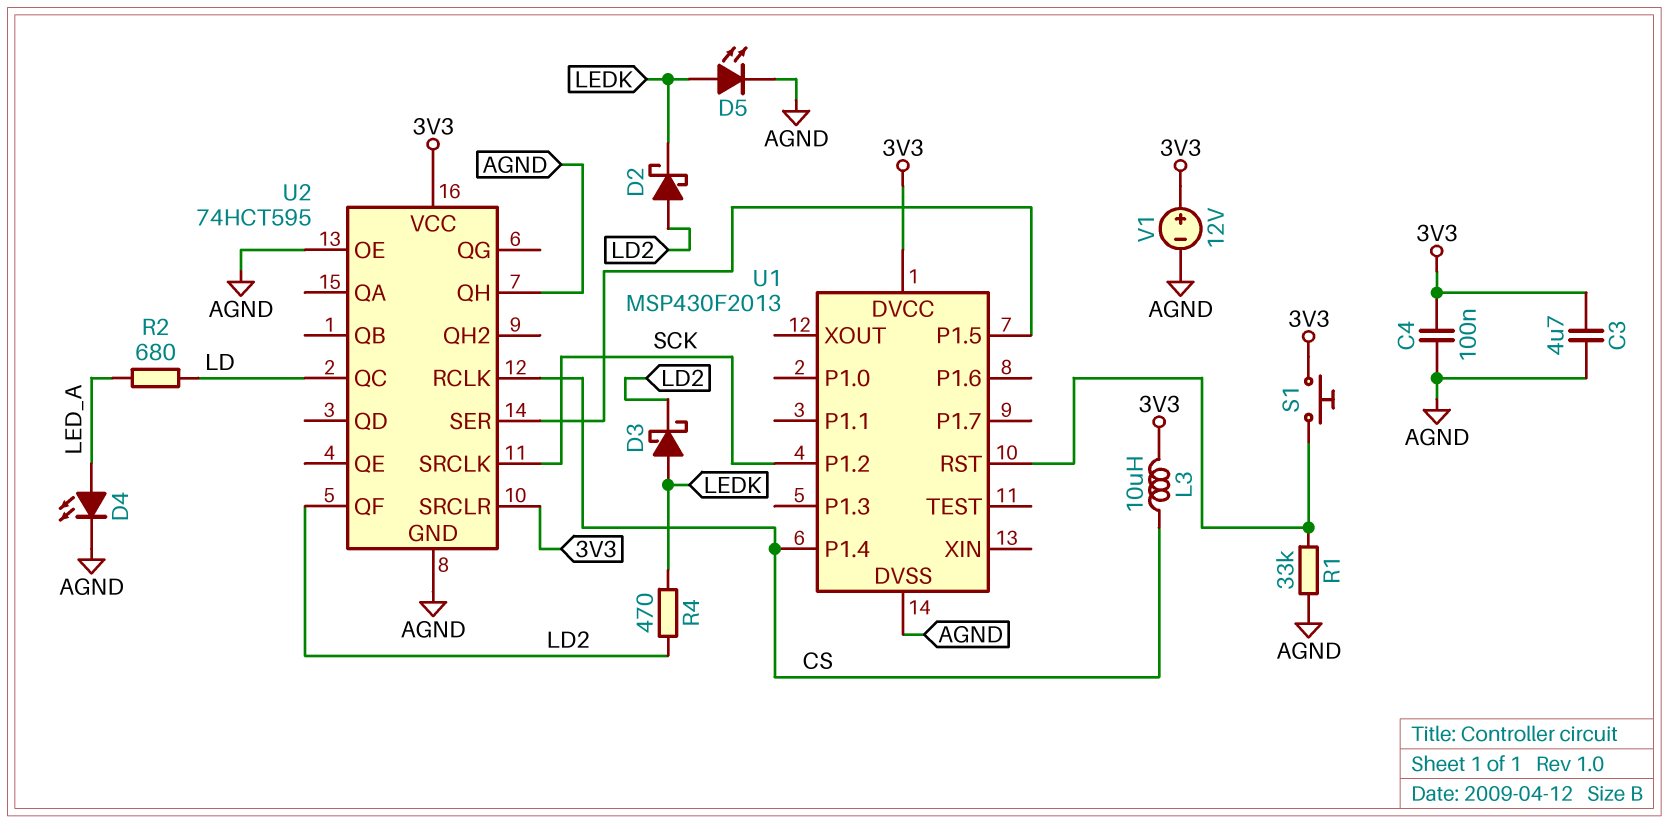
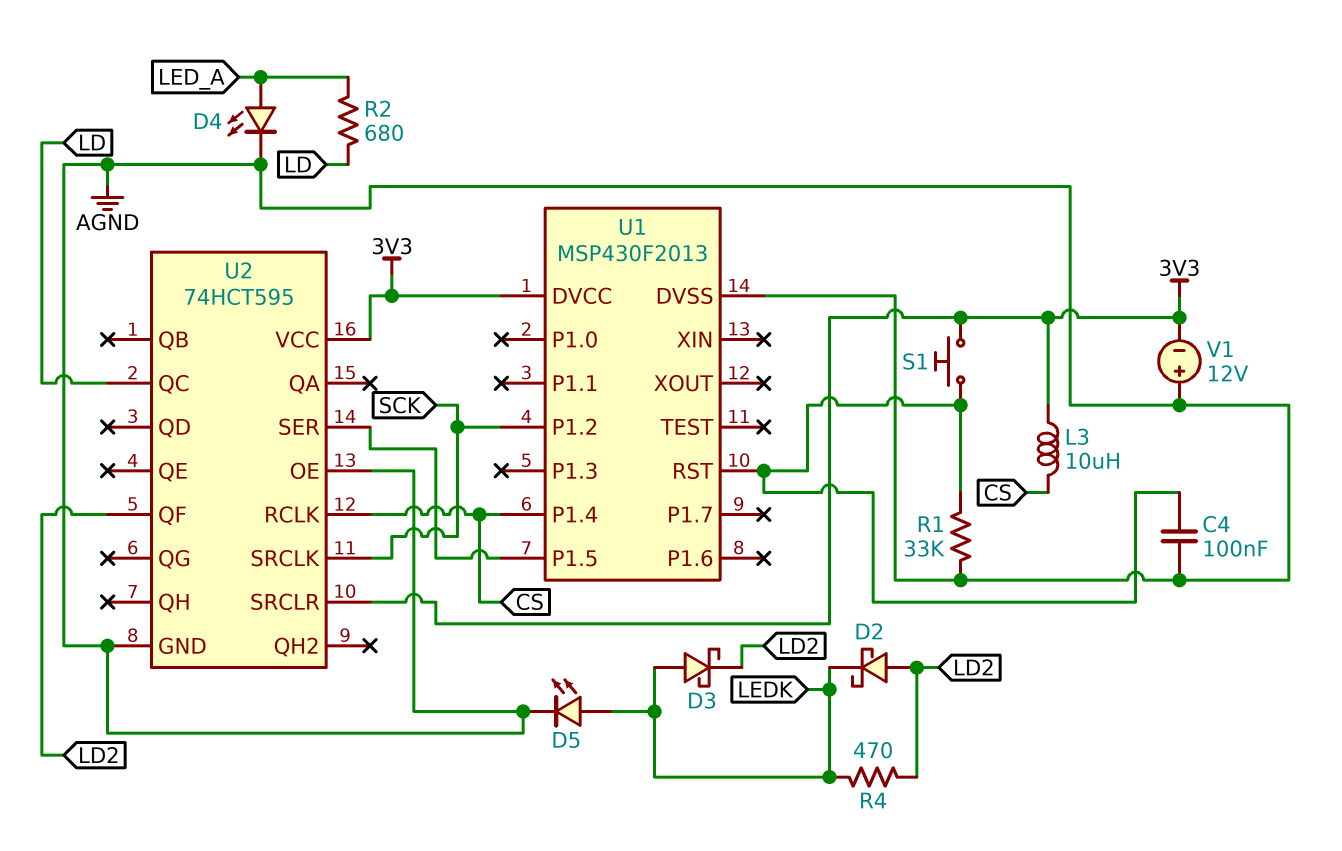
C3: 4.7uF (3V3, AGND) -> none
C4: 100nF (3V3, AGND) -> 100nF (AGND, U1/RST)
U2 pin QH: AGND -> none
V1: 12V (plus 3V3, minus AGND) -> 12V (plus AGND, minus 3V3)

